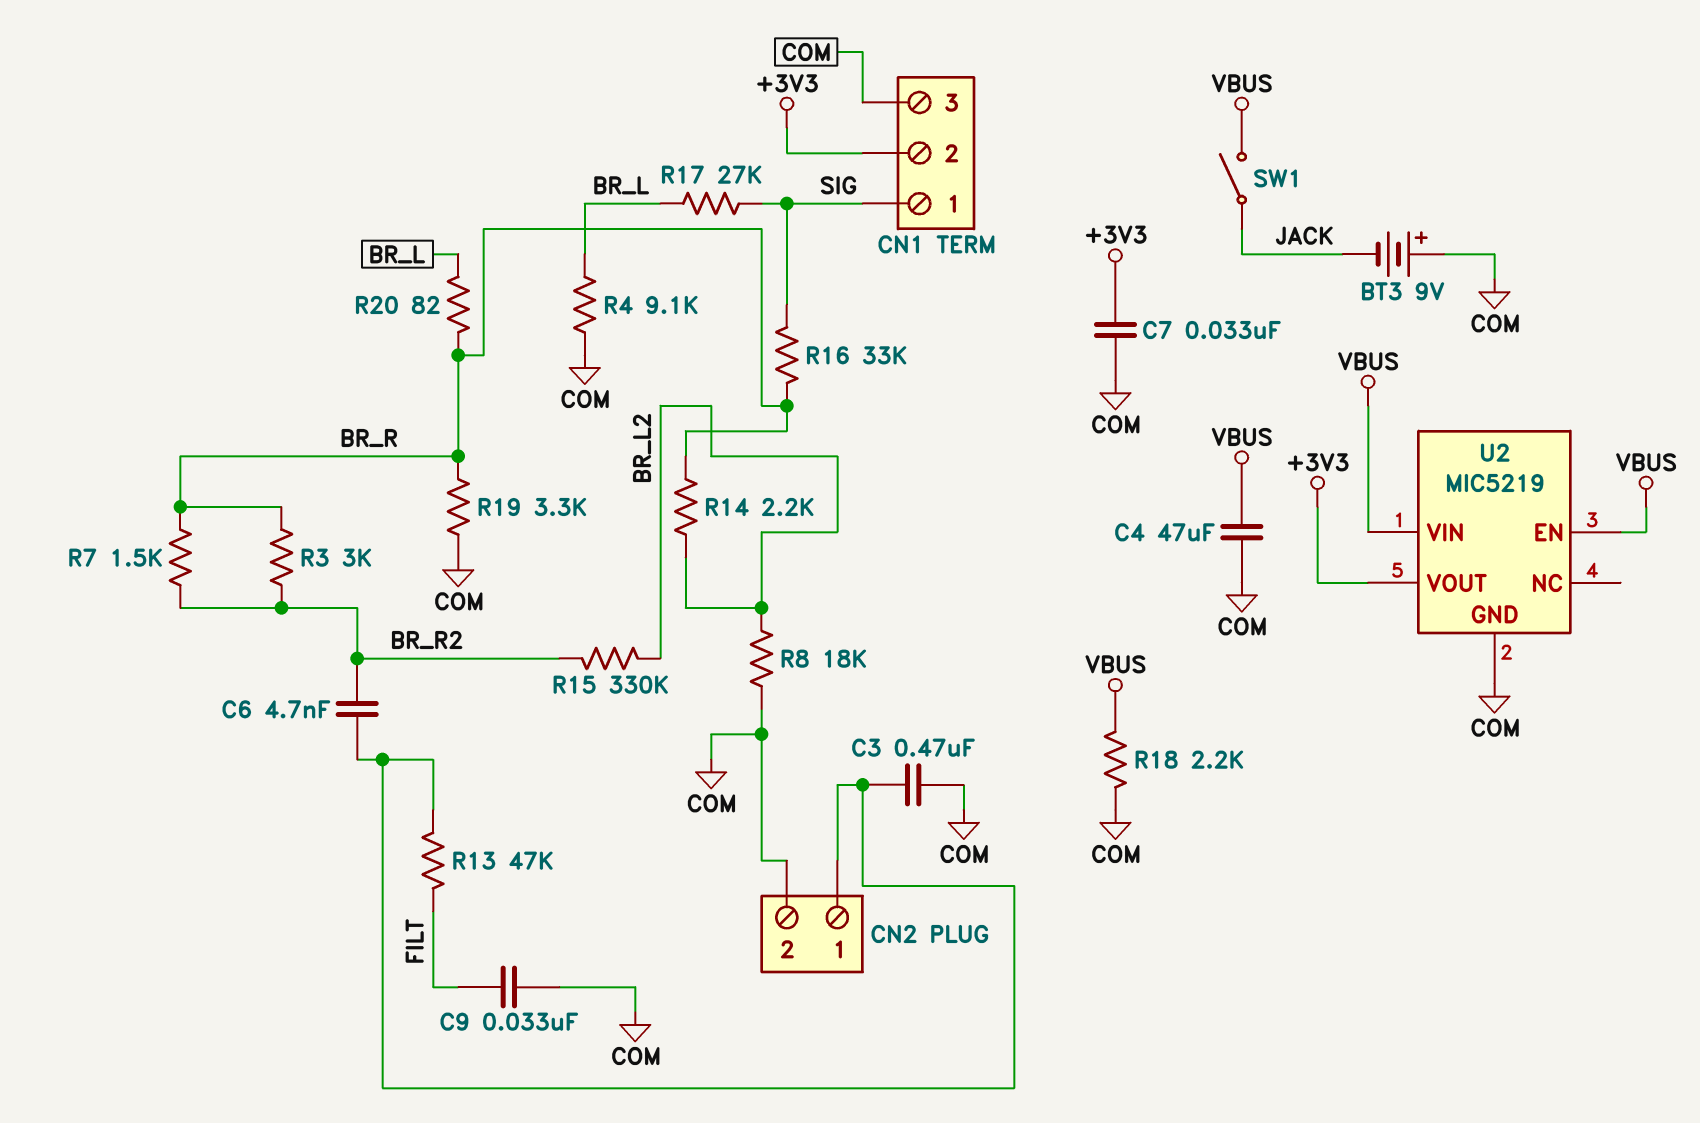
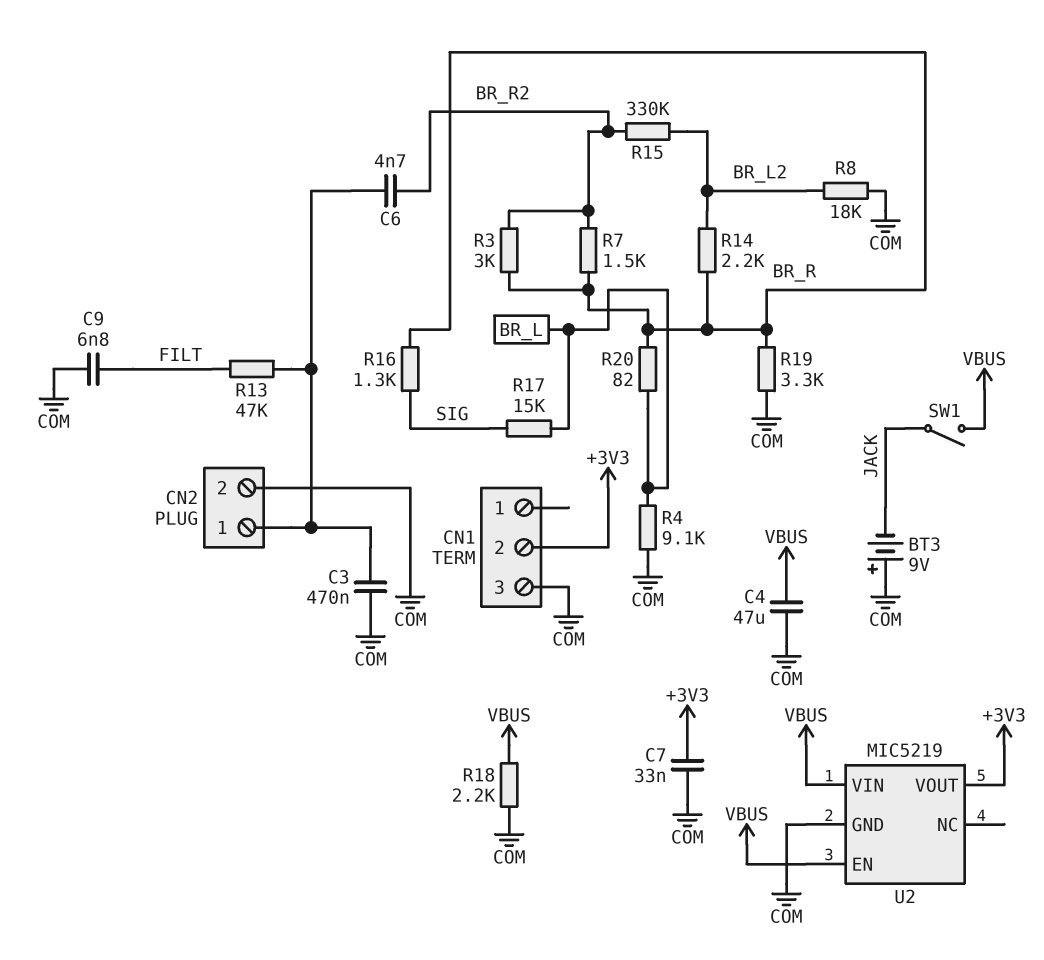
C9: 33nF (COM, FILT) -> 6.8nF (COM, FILT)
CN1 pin 1: SIG -> none
R16: 33k (BR_R, SIG) -> 1.3k (BR_R, SIG)
R17: 27k (BR_L, SIG) -> 15k (BR_L, SIG)

